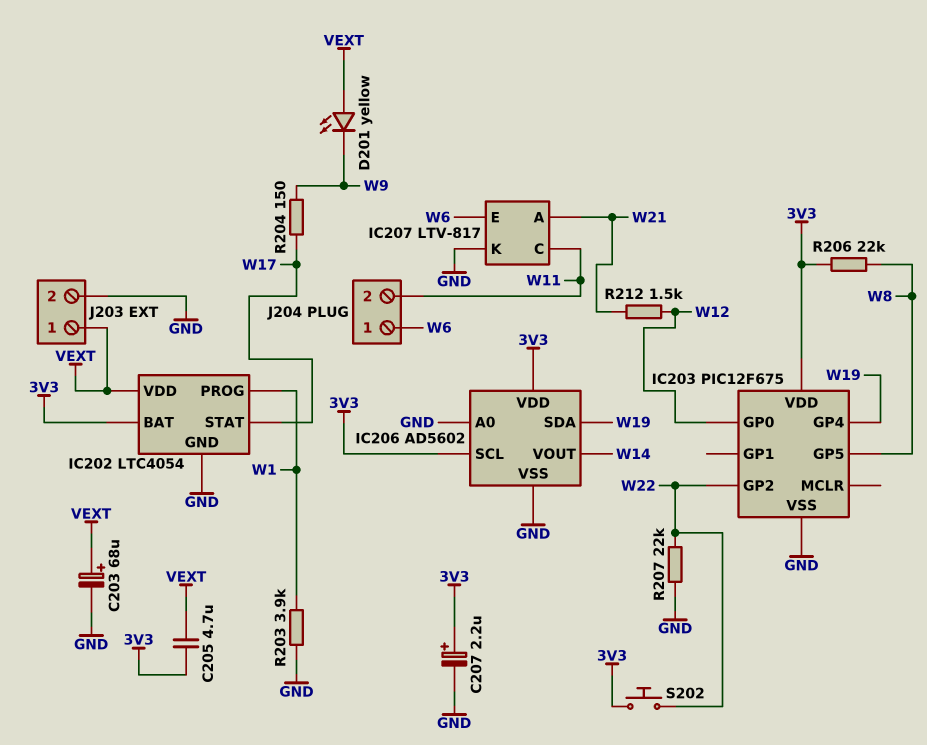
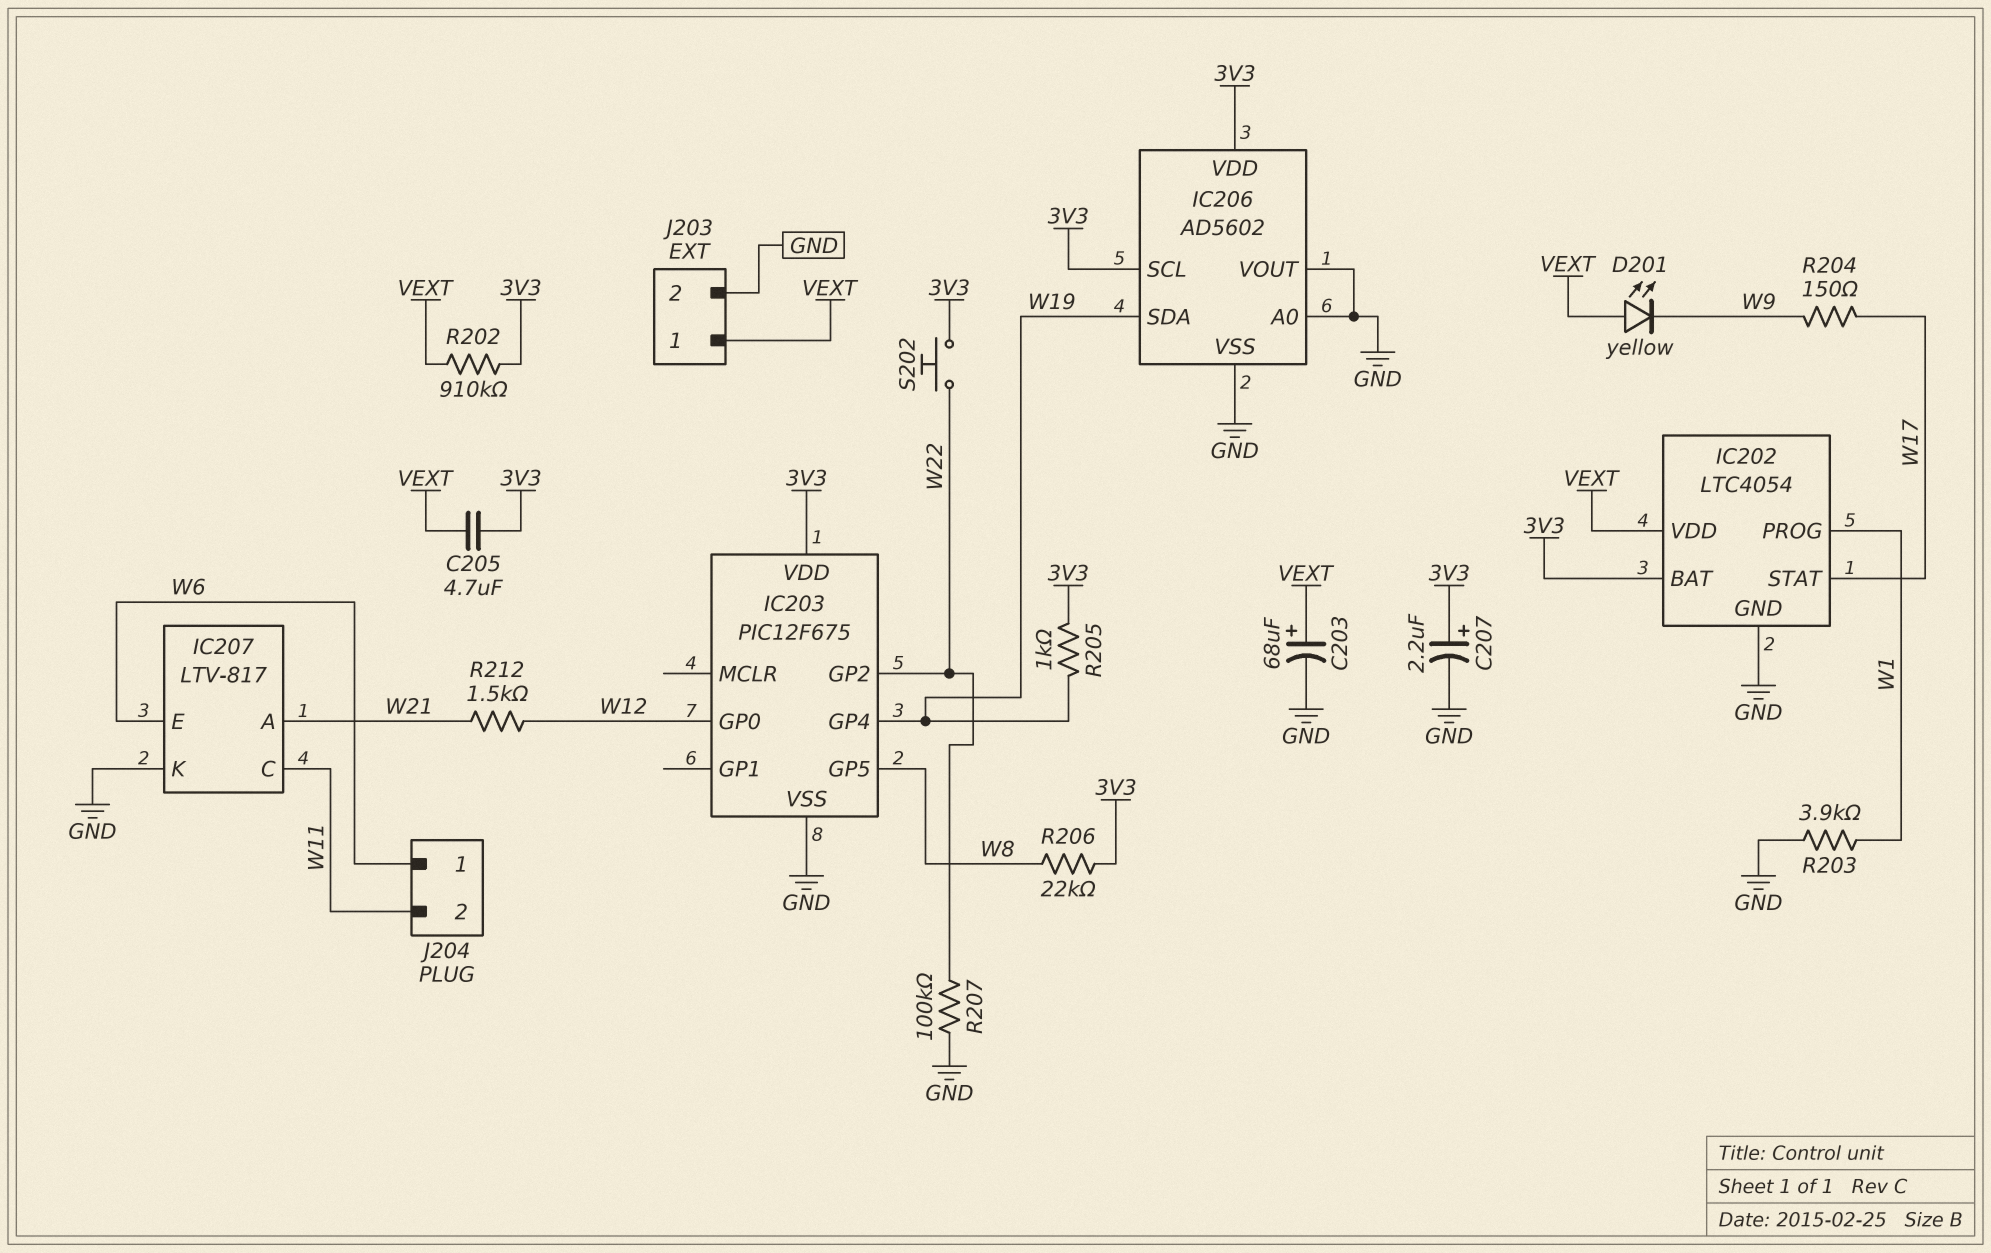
IC206 pin VOUT: W14 -> GND
R202: none -> 910k (3V3, VEXT)
R205: none -> 1k (3V3, W19)
R207: 22k (GND, W22) -> 100k (GND, W22)

